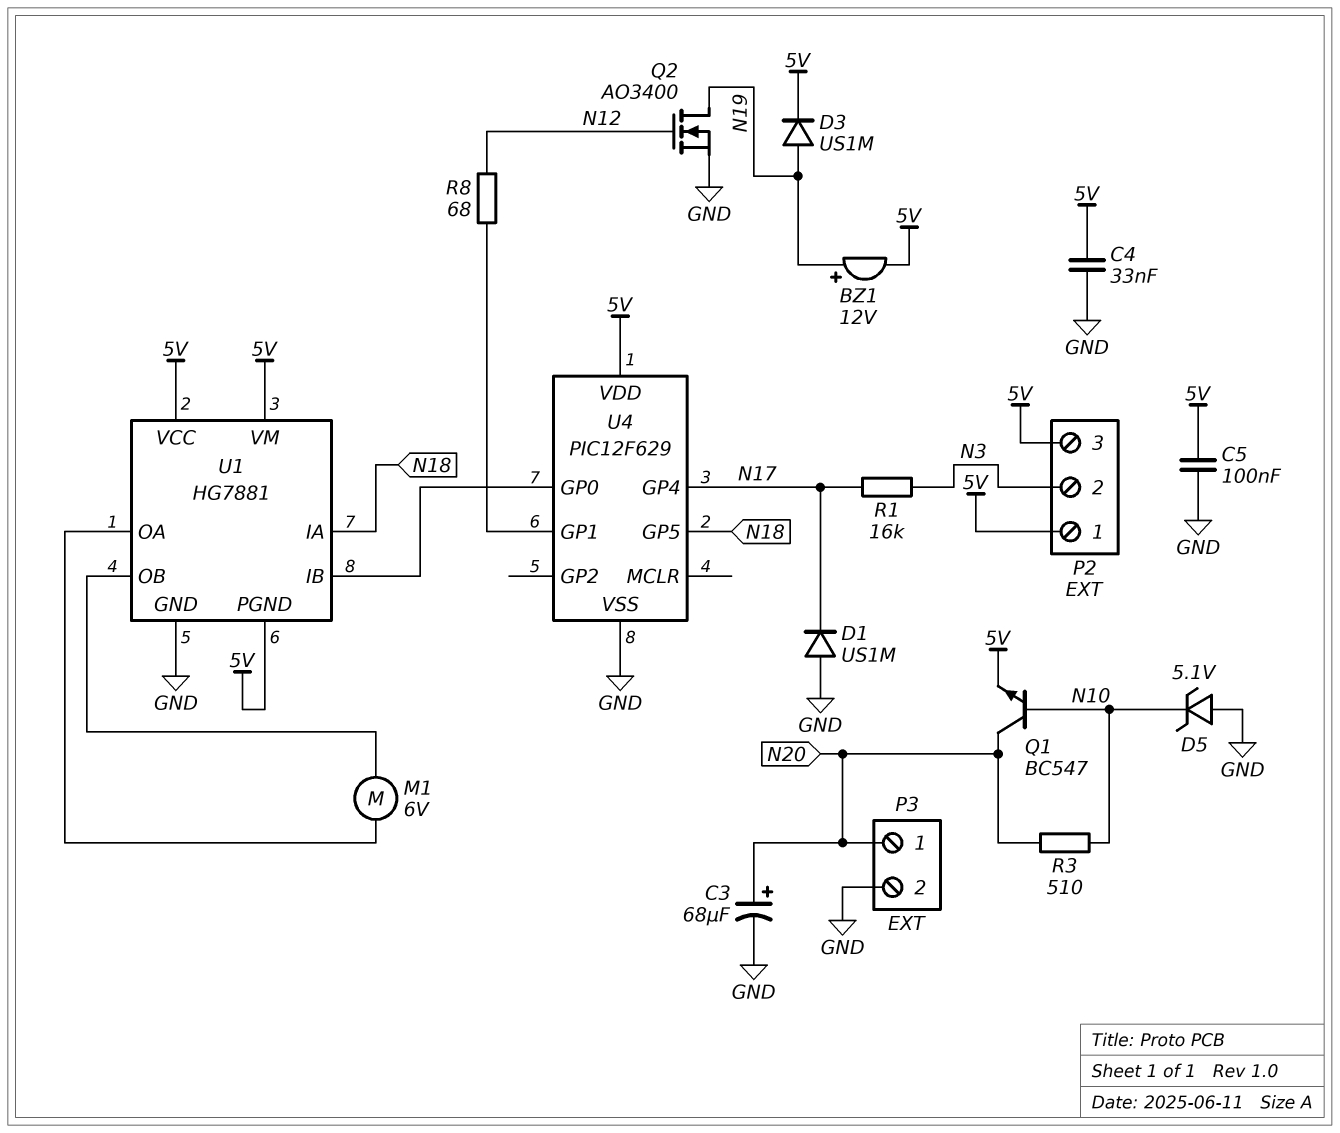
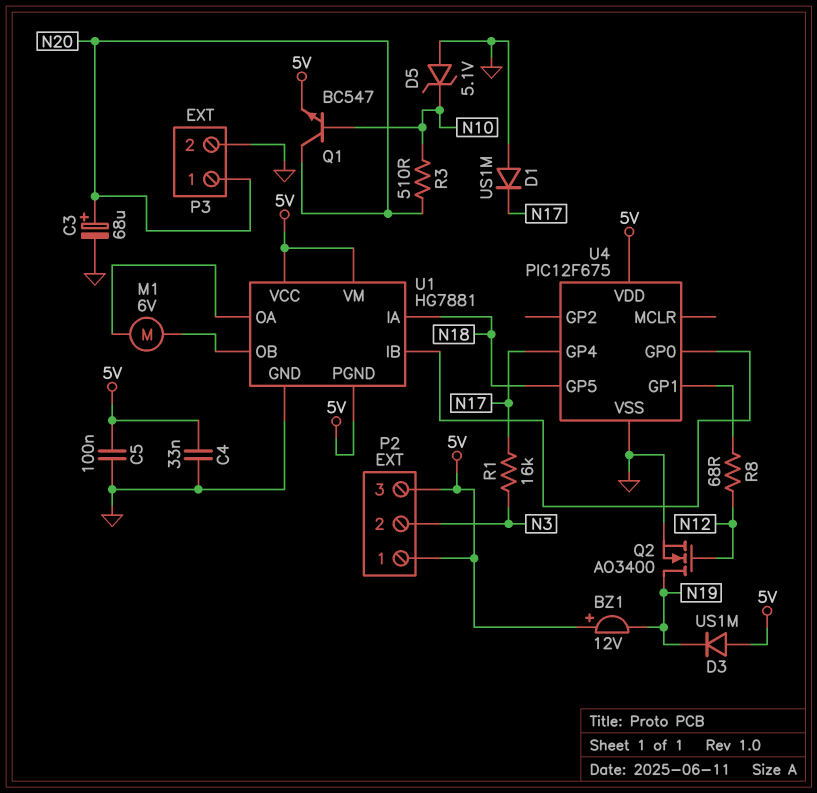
BZ1: buzzer 12V (plus N19, minus 5V) -> buzzer 12V (plus 5V, minus N19)
D3: diode US1M (A N19, K 5V) -> diode US1M (A 5V, K N19)
U4: PIC12F629 -> PIC12F675

